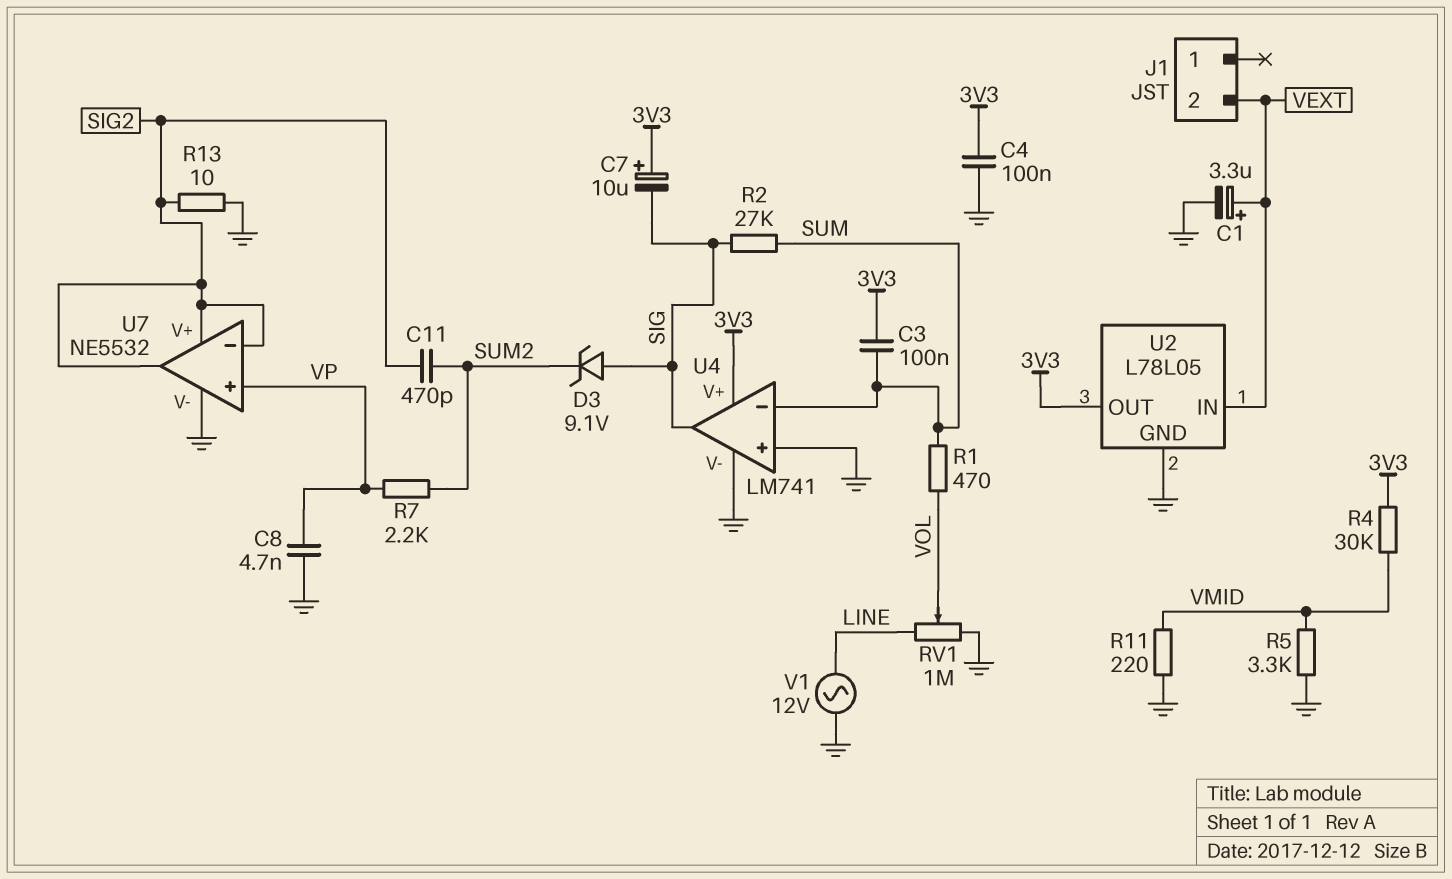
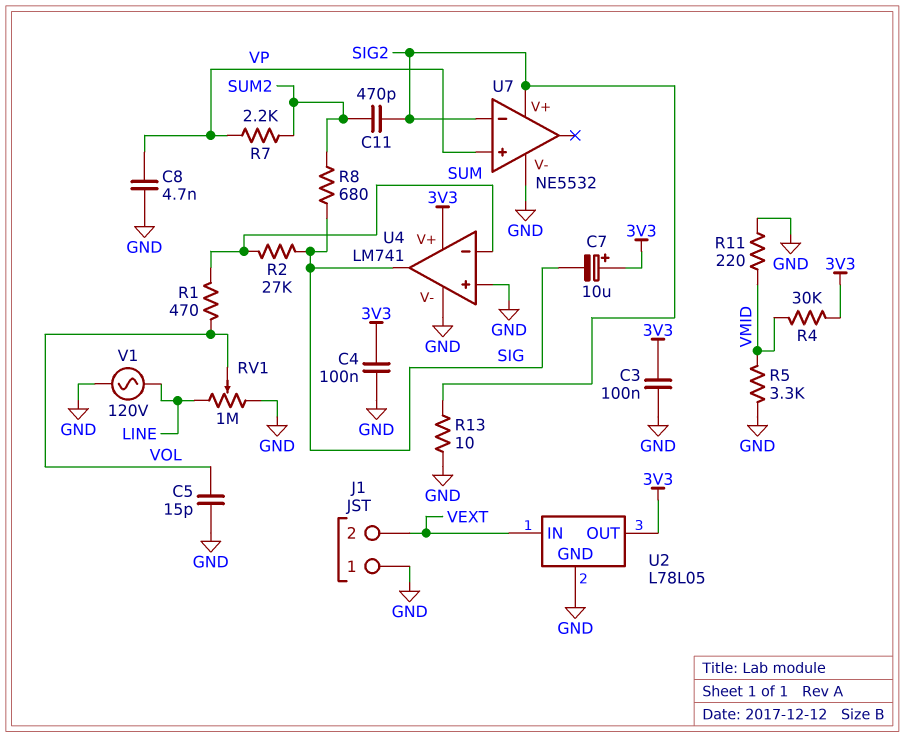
C1: 3.3uF (plus VEXT, minus GND) -> none
C3: 100nF (3V3, SUM) -> 100nF (3V3, GND)
C5: none -> 15pF (GND, VOL)
D3: zener 9.1V (A SIG, K SUM2) -> none
J1 pin 1: none -> GND
R8: none -> 680 (SIG, SUM2)
U7 pin out: SIG2 -> none
V1: AC 12V (GND, LINE) -> AC 120V (GND, LINE)

